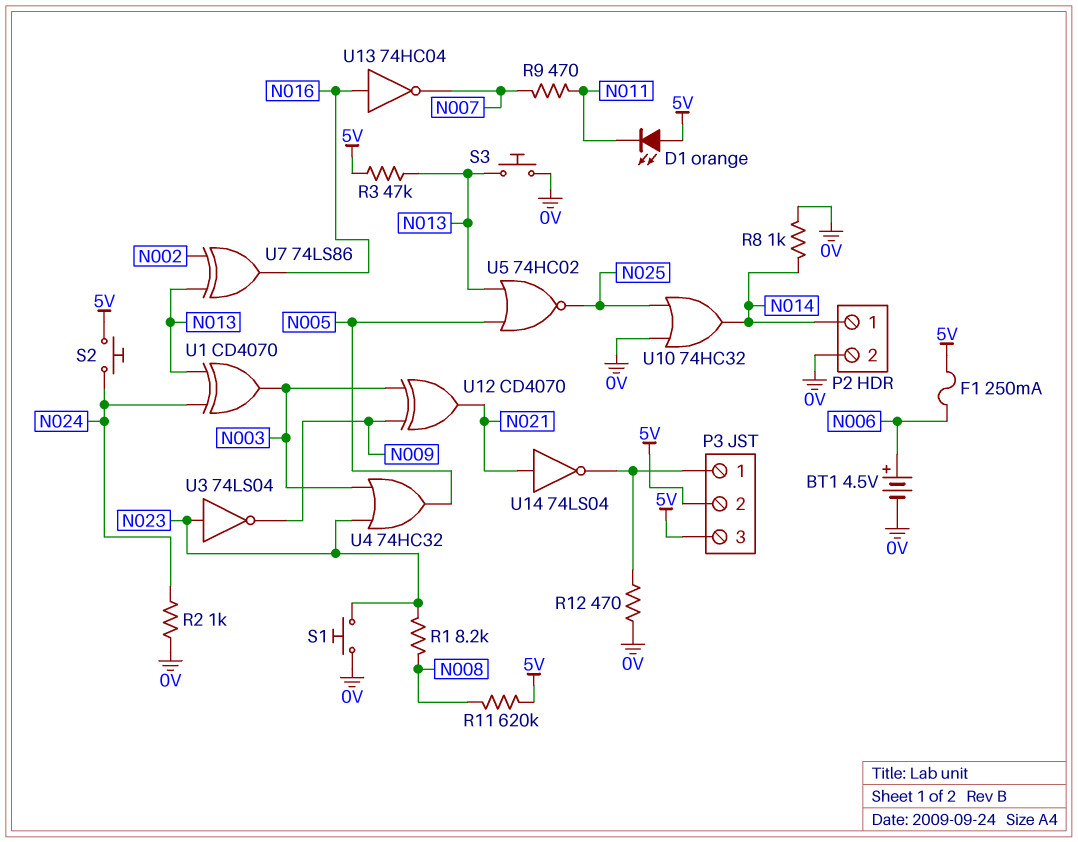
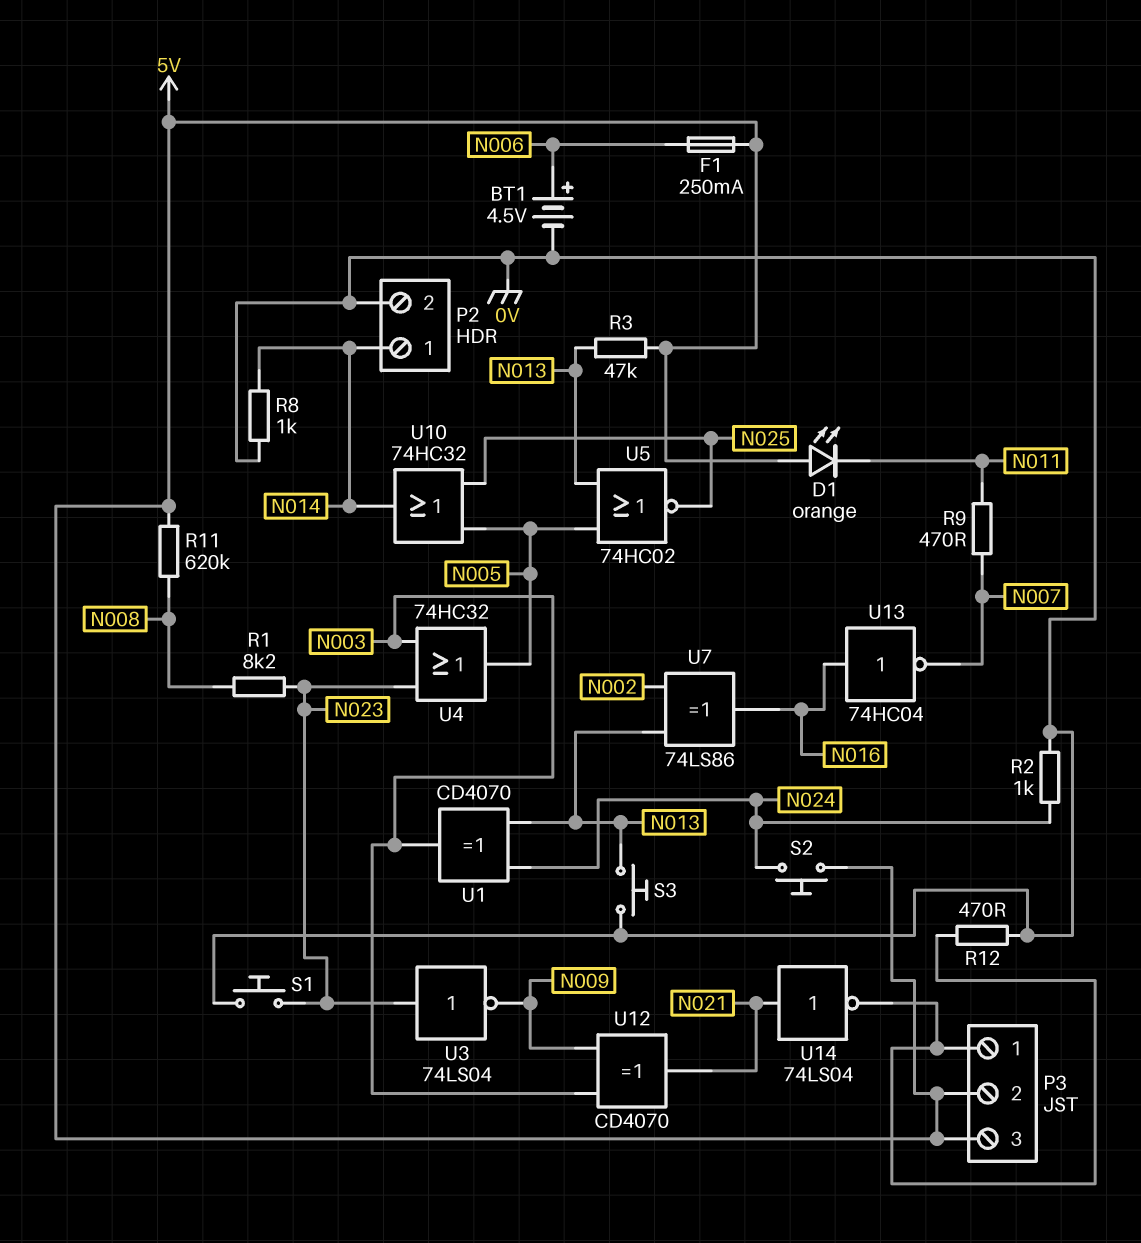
U10: OR 74HC32 (in 0V, in N025, out N014) -> OR 74HC32 (in N005, in N025, out N014)

